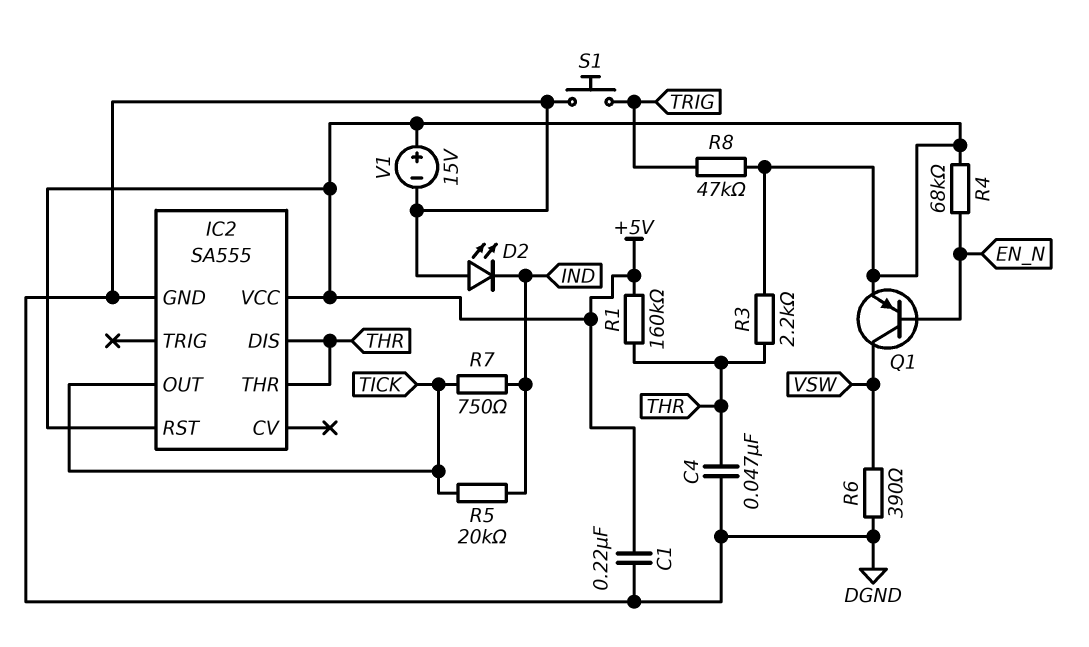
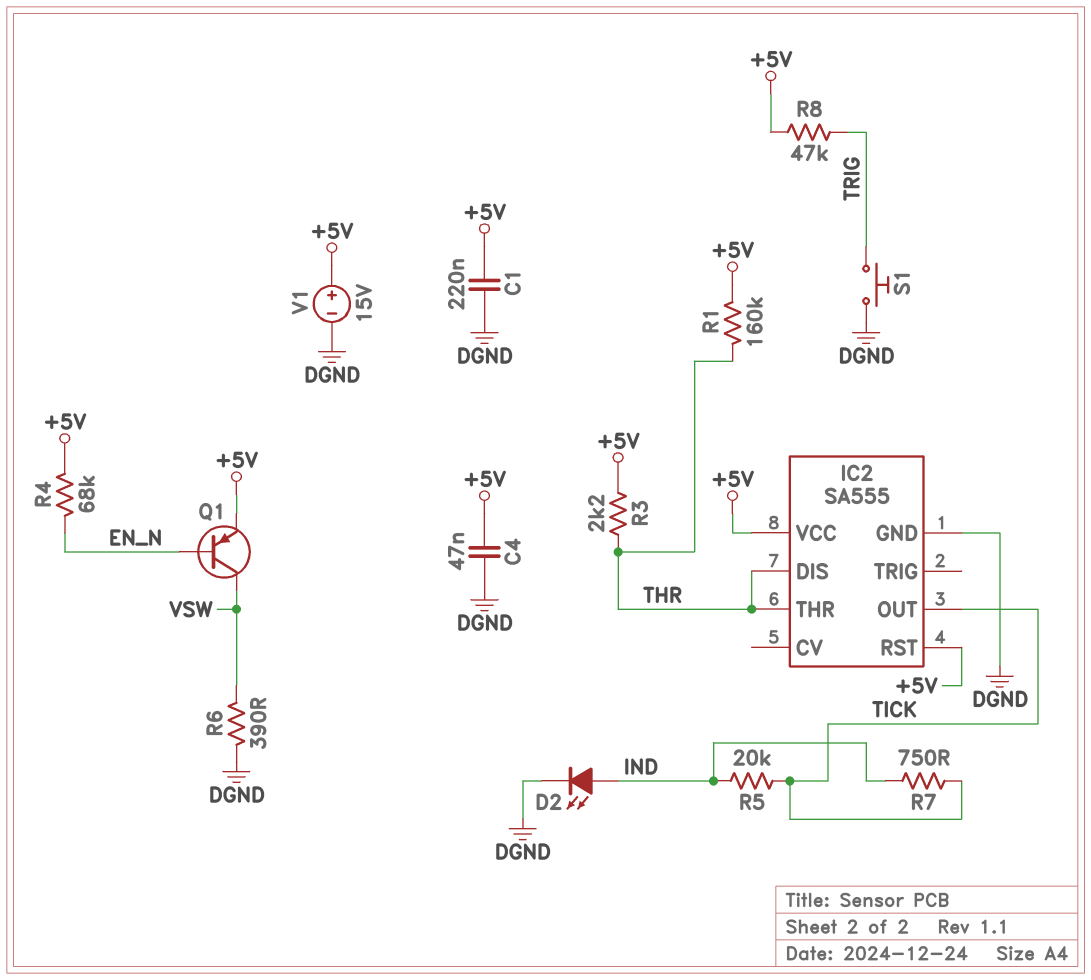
C4: 47nF (DGND, THR) -> 47nF (+5V, DGND)
D2: LED (A DGND, K IND) -> LED (A IND, K DGND)

